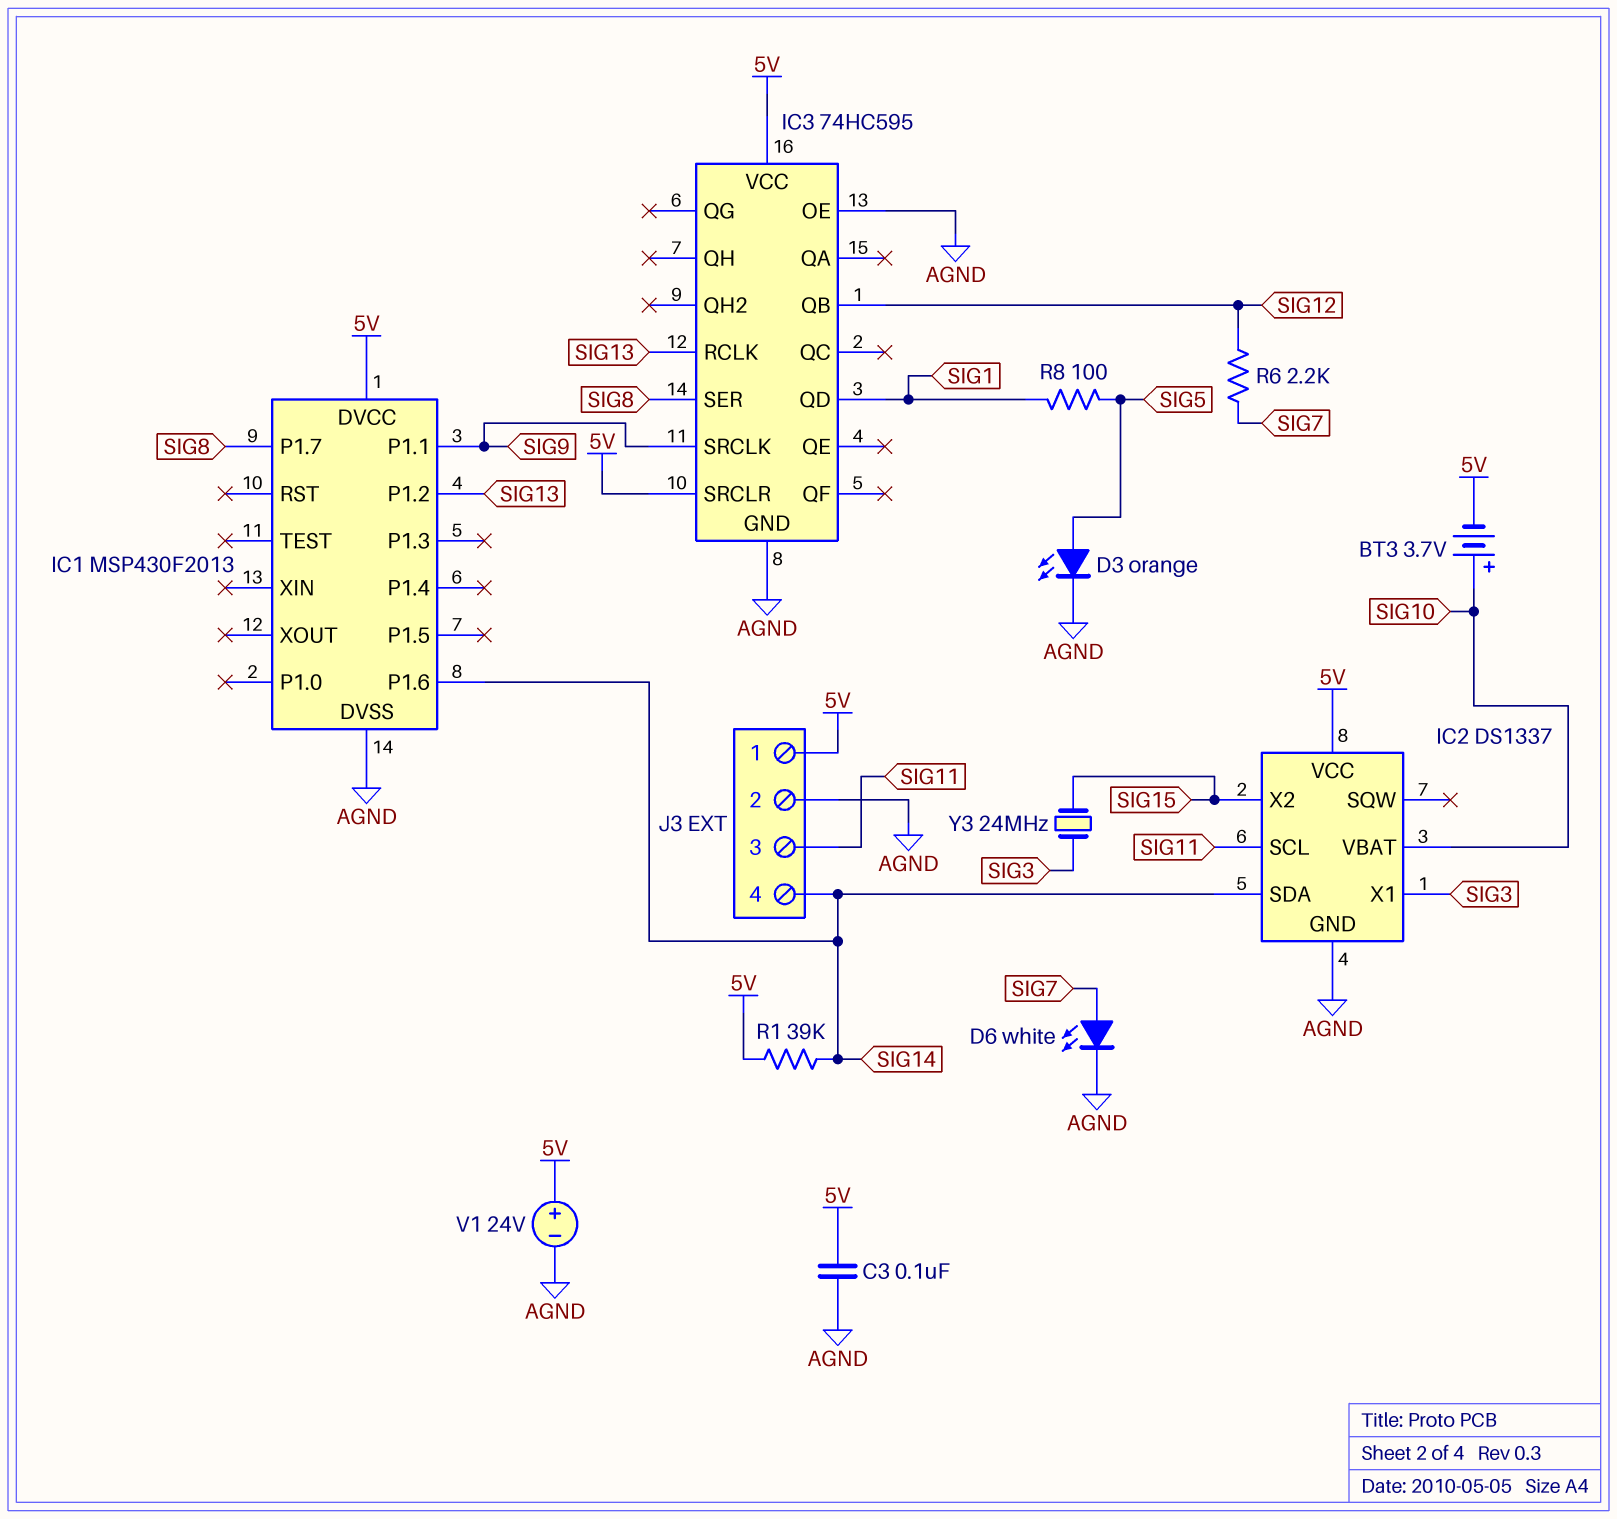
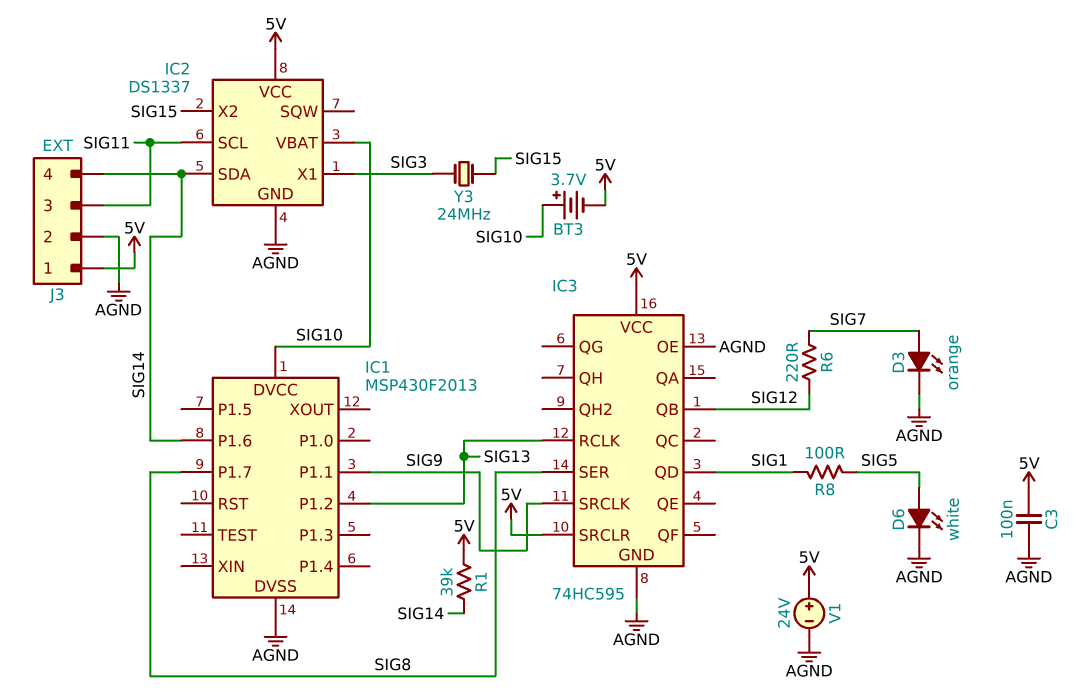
D3: LED orange (A SIG5, K AGND) -> LED orange (A SIG7, K AGND)
D6: LED white (A SIG7, K AGND) -> LED white (A SIG5, K AGND)
IC1 pin DVCC: 5V -> SIG10
R6: 2.2k (SIG7, SIG12) -> 220 (SIG7, SIG12)

